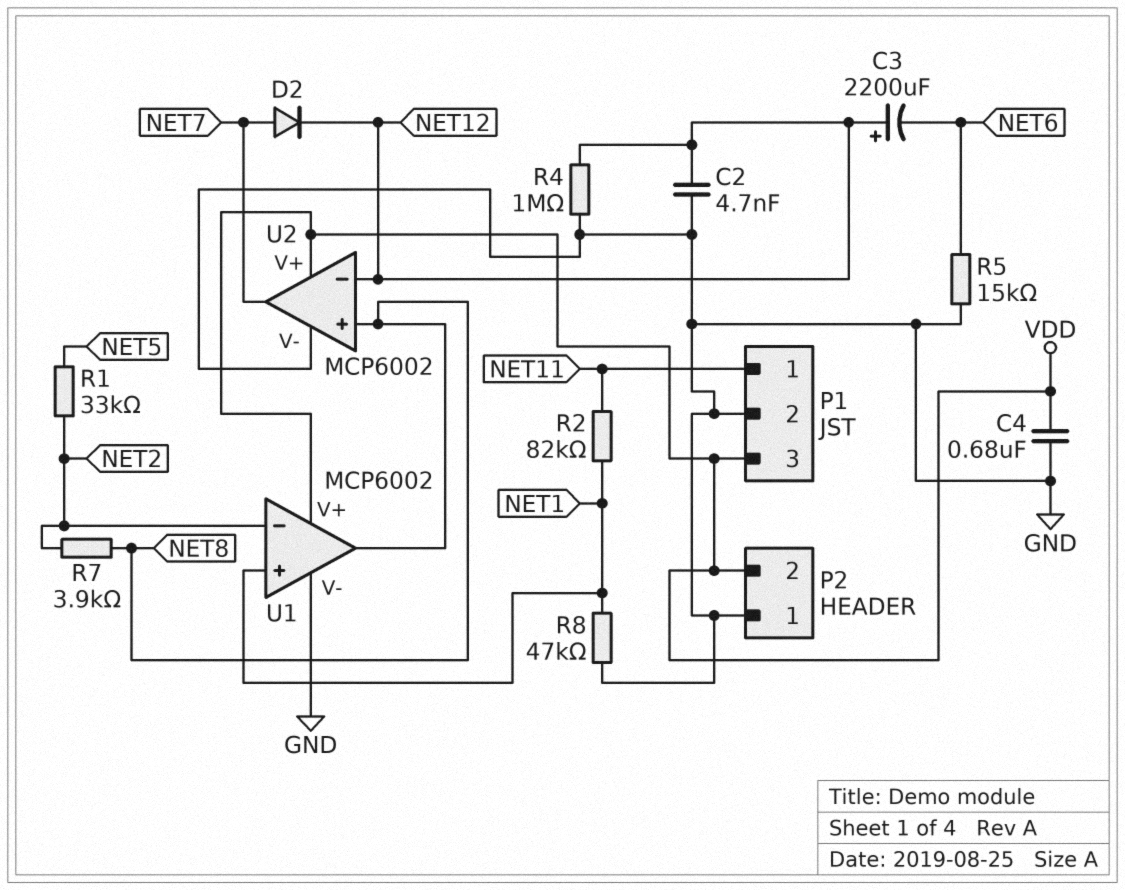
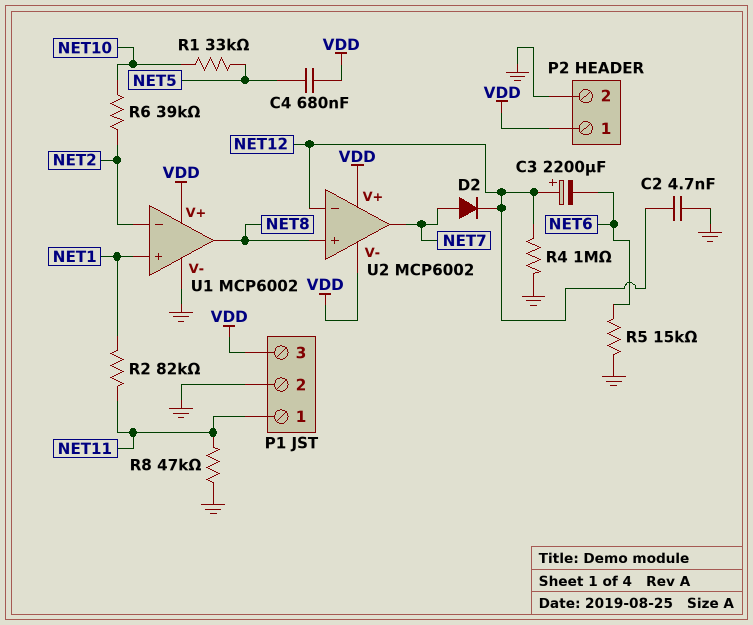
C4: 680nF (GND, VDD) -> 680nF (NET5, VDD)
P2 pin 1: GND -> VDD
P2 pin 2: VDD -> GND
R1: 33k (NET2, NET5) -> 33k (NET5, NET10)
R6: none -> 39k (NET2, NET10)
R7: 3.9k (NET2, NET8) -> none
R8: 47k (GND, NET1) -> 47k (GND, NET11)
U2 pin V-: GND -> VDD

